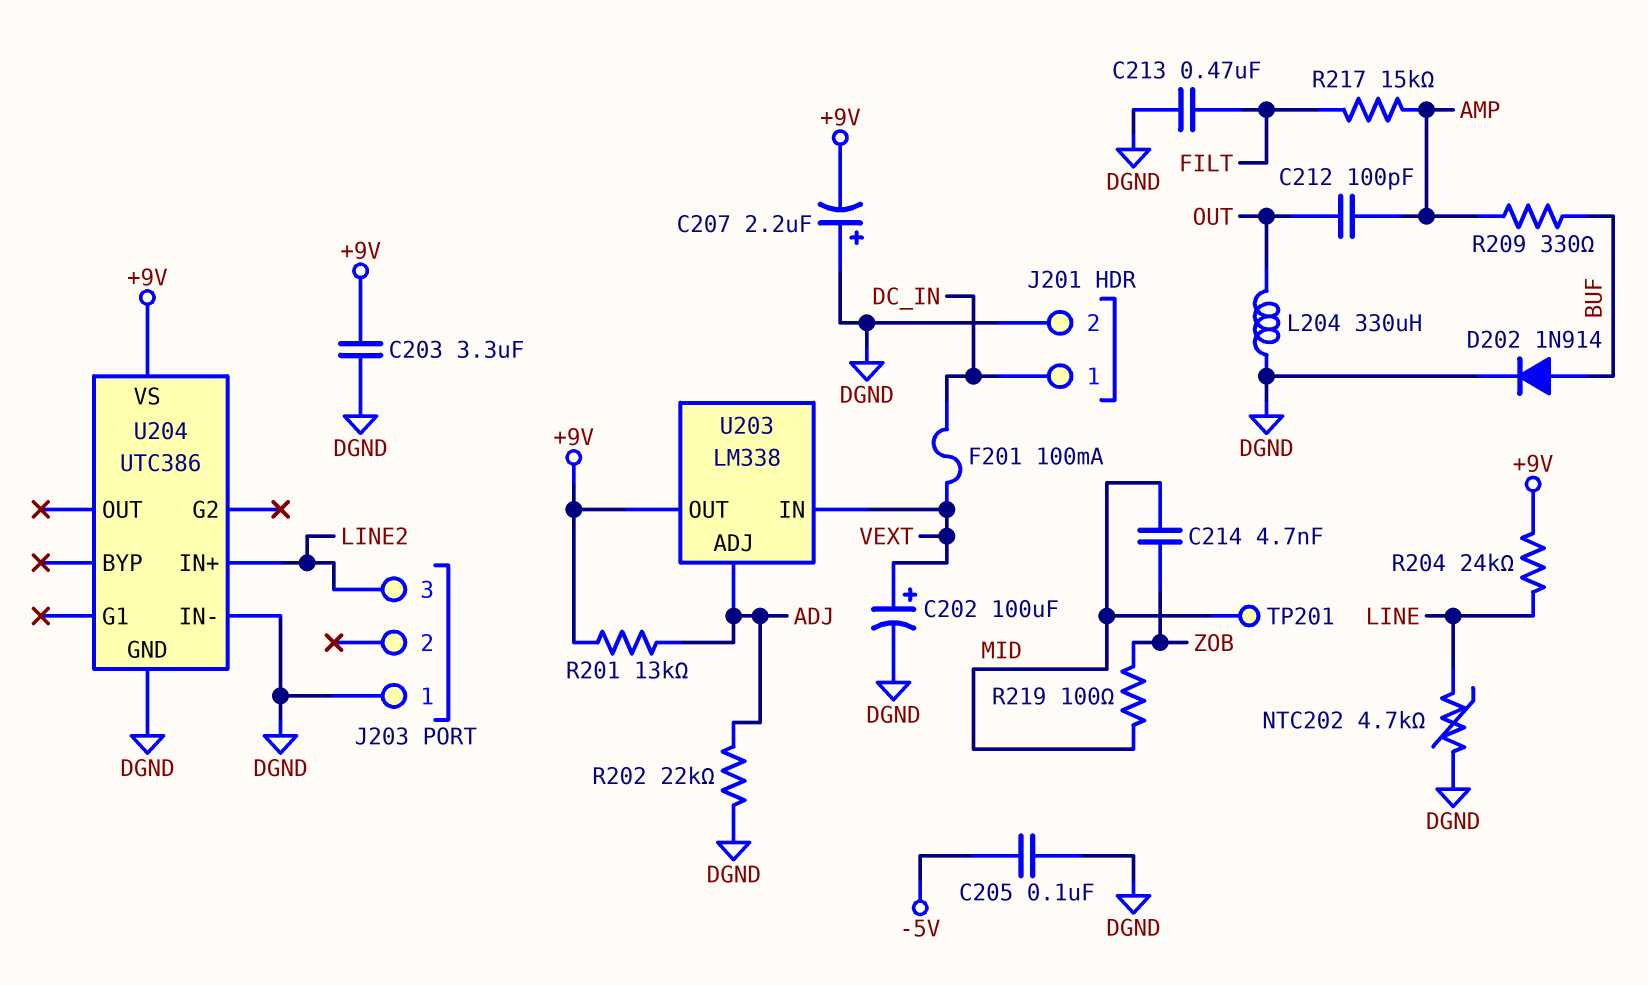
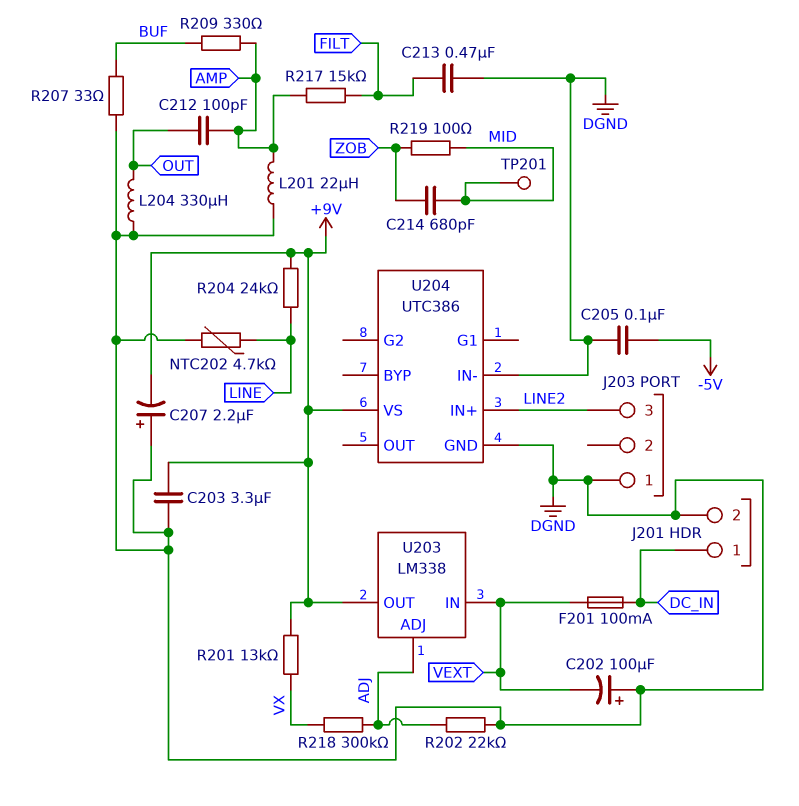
C202: 100uF (plus VEXT, minus DGND) -> 100uF (plus DGND, minus VEXT)
C214: 4.7nF (MID, ZOB) -> 680pF (MID, ZOB)
D202: diode 1N914 (A BUF, K DGND) -> none
L201: none -> 22uH (AMP, DGND)
R201: 13k (+9V, ADJ) -> 13k (+9V, VX)
R207: none -> 33 (BUF, DGND)
R218: none -> 300k (ADJ, VX)

